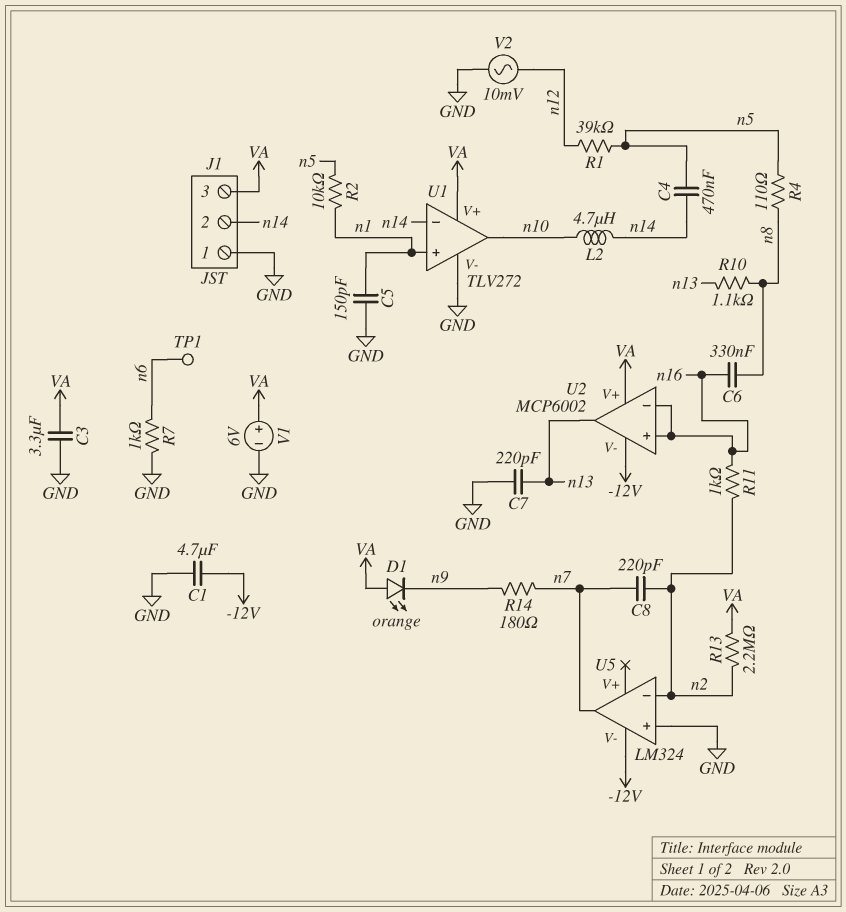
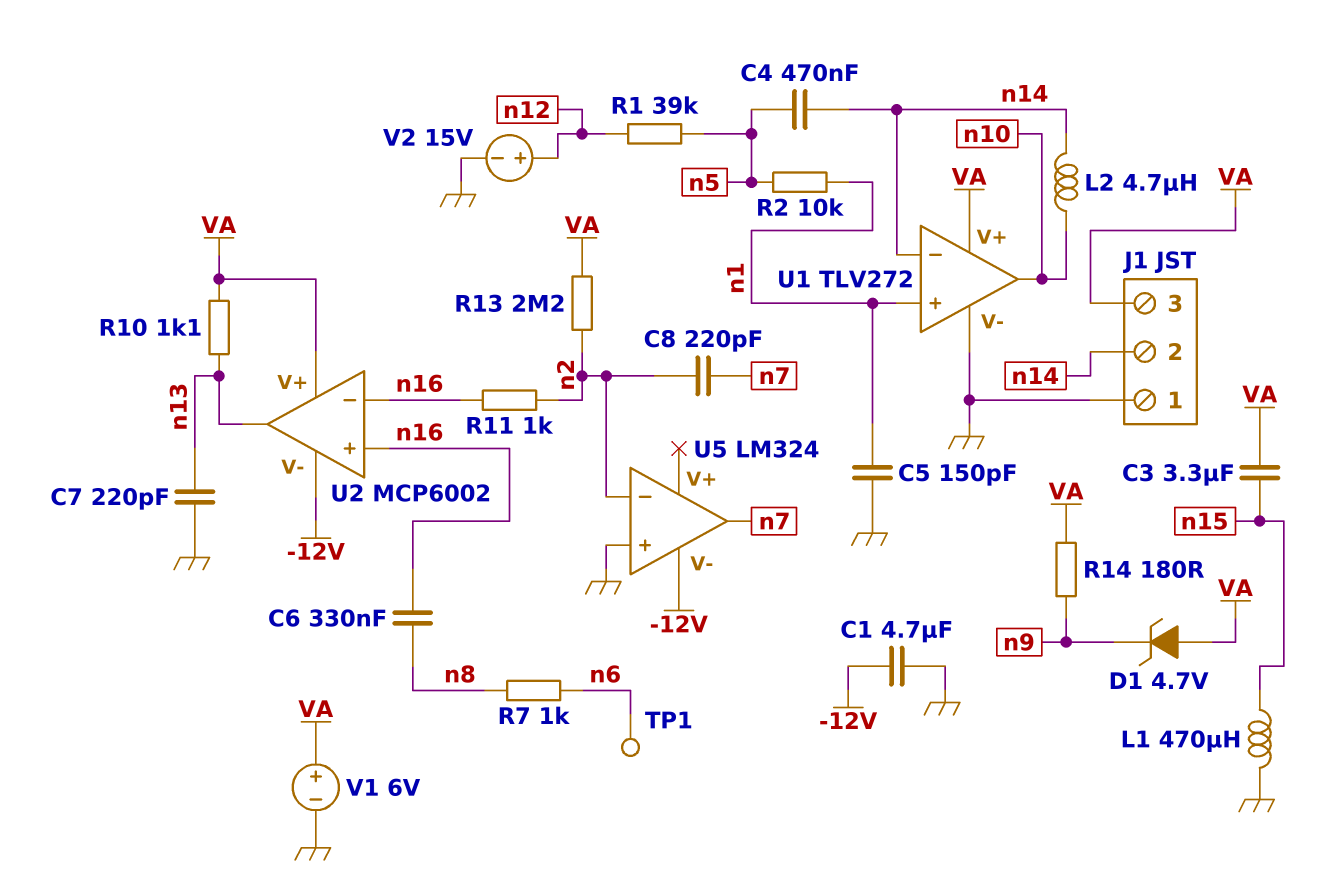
C3: 3.3uF (GND, VA) -> 3.3uF (VA, n15)
D1: LED orange (A VA, K n9) -> zener 4.7V (A VA, K n9)
L1: none -> 470uH (GND, n15)
R4: 110 (n5, n8) -> none
R7: 1k (GND, n6) -> 1k (n6, n8)
R10: 1.1k (n8, n13) -> 1.1k (VA, n13)
R14: 180 (n7, n9) -> 180 (VA, n9)
V2: AC 10mV (GND, n12) -> 15V (plus n12, minus GND)

